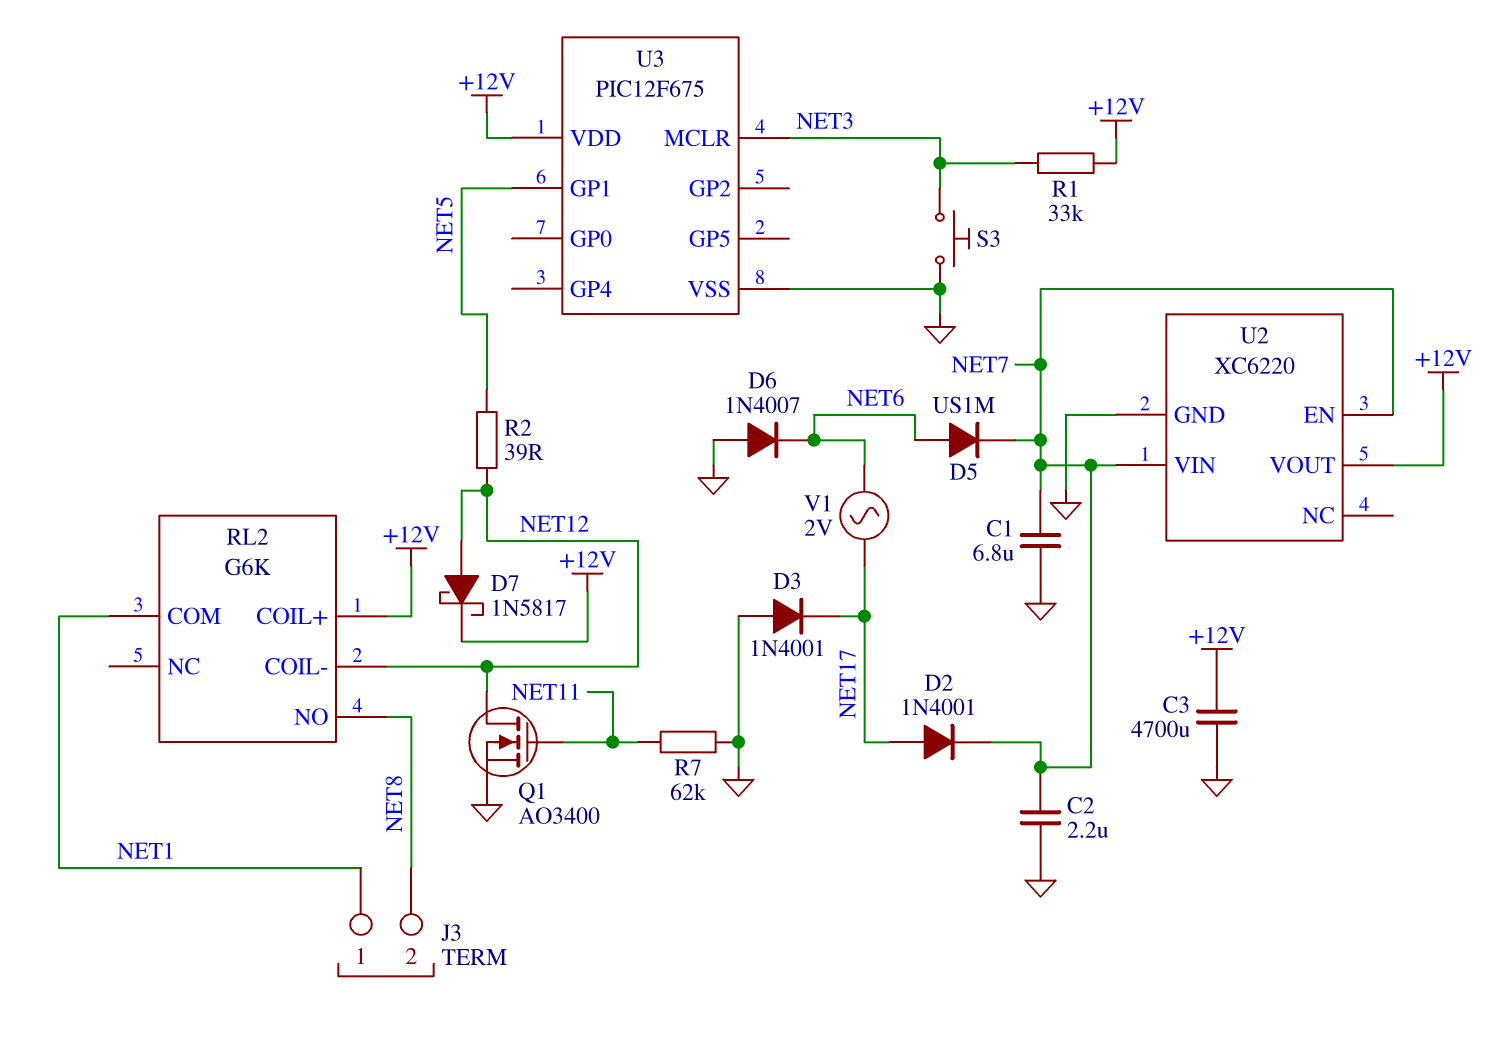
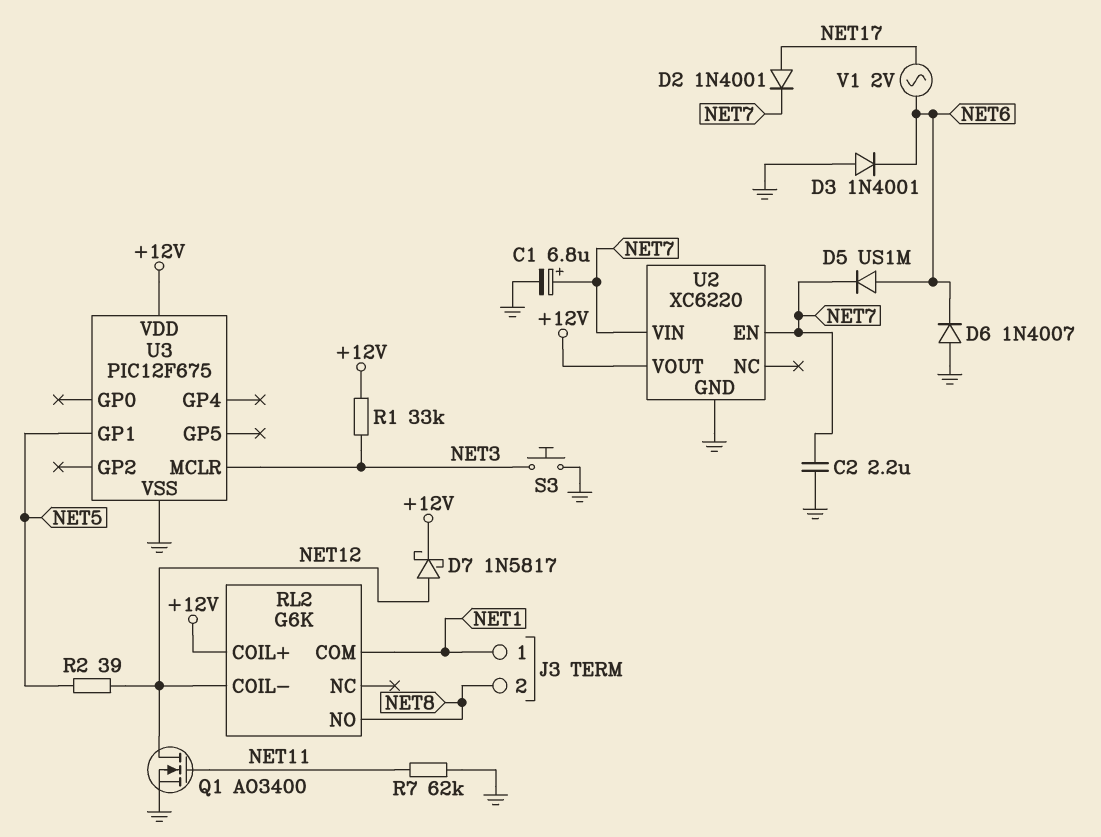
C1: 6.8uF (GND, NET7) -> 6.8uF (plus NET7, minus GND)
C3: 4700uF (+12V, GND) -> none
D3: diode 1N4001 (A GND, K NET17) -> diode 1N4001 (A GND, K NET6)

